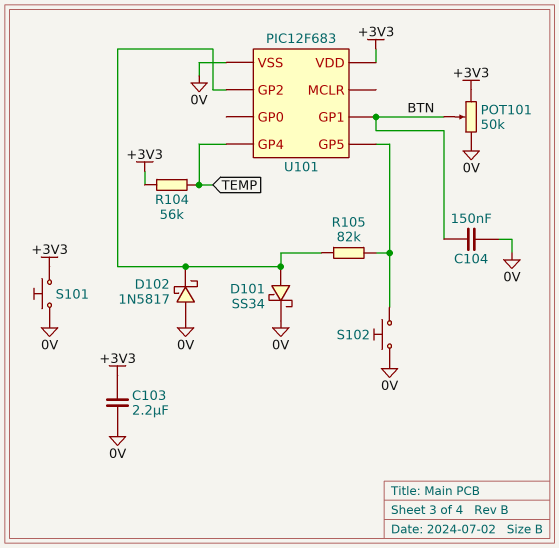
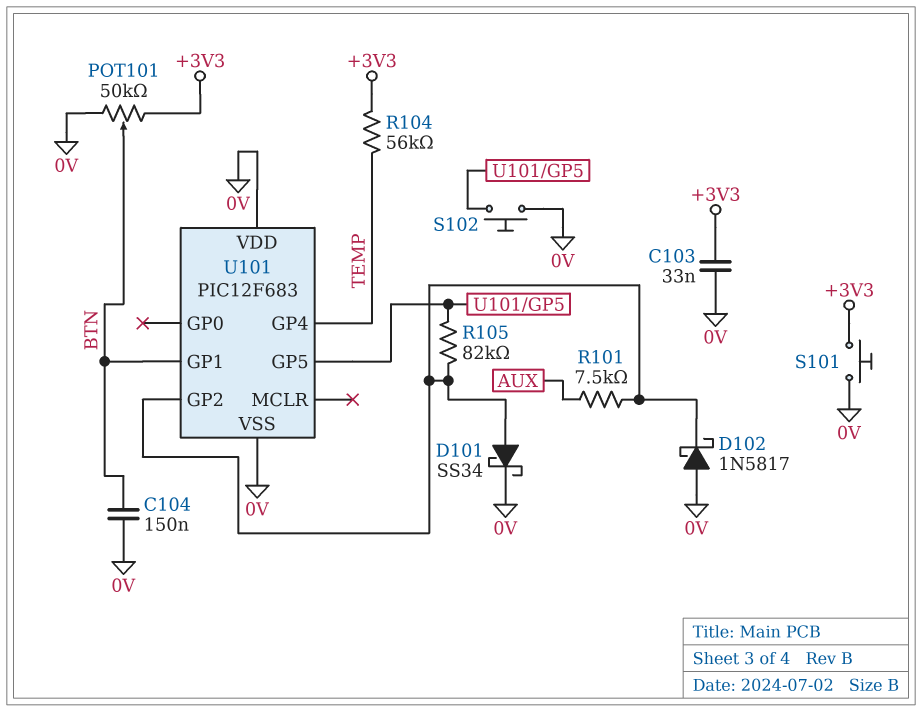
C103: 2.2uF (+3V3, 0V) -> 33nF (+3V3, 0V)
R101: none -> 7.5k (AUX, U101/GP2)
U101 pin VDD: +3V3 -> 0V

